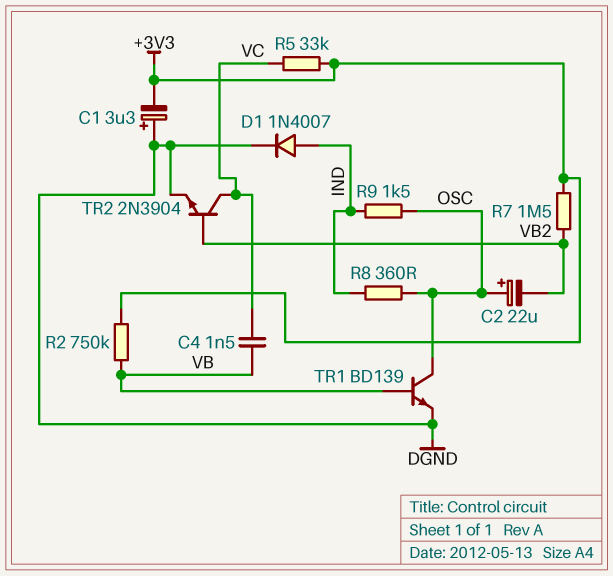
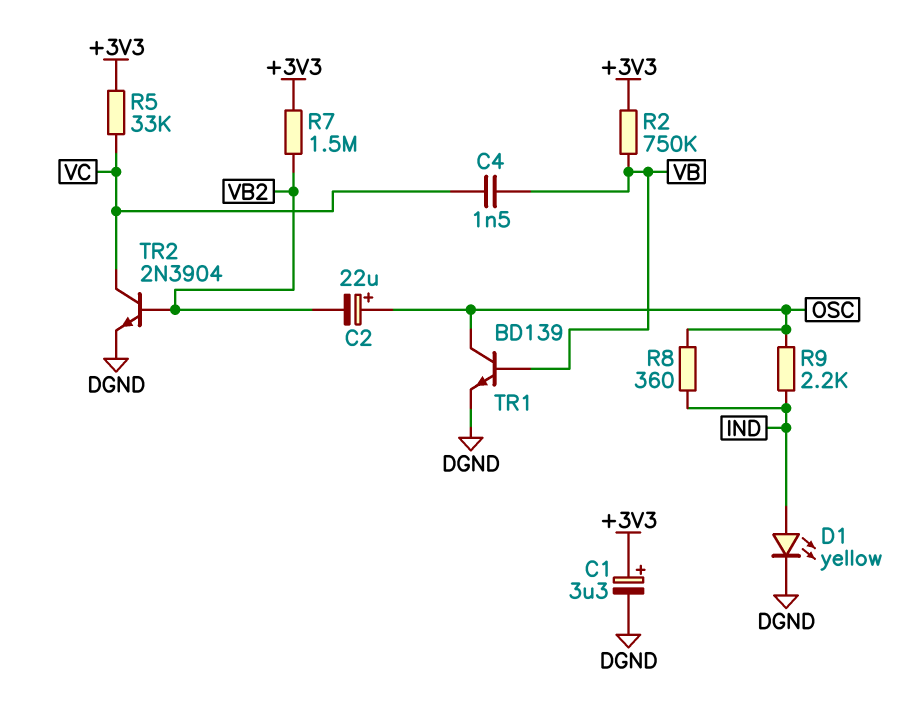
C1: 3.3uF (plus DGND, minus +3V3) -> 3.3uF (plus +3V3, minus DGND)
D1: diode 1N4007 (A IND, K DGND) -> LED yellow (A IND, K DGND)
R9: 1.5k (IND, OSC) -> 2.2k (IND, OSC)

